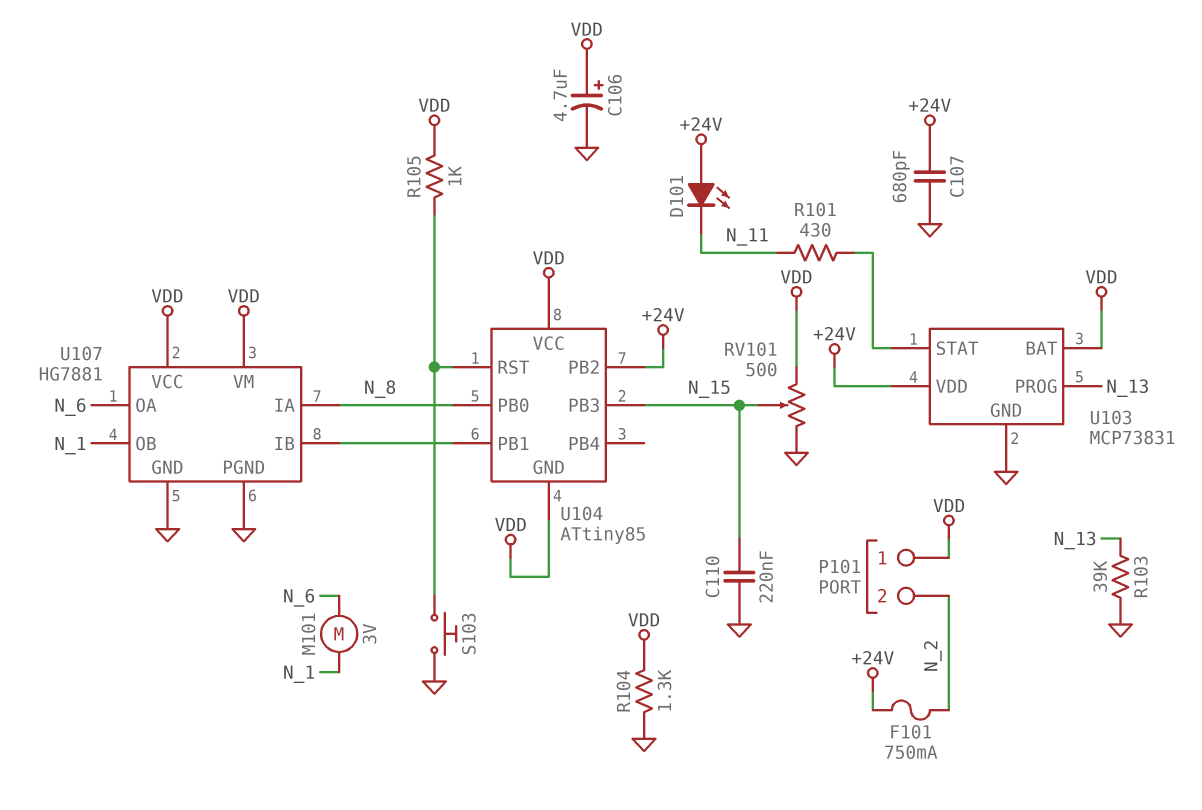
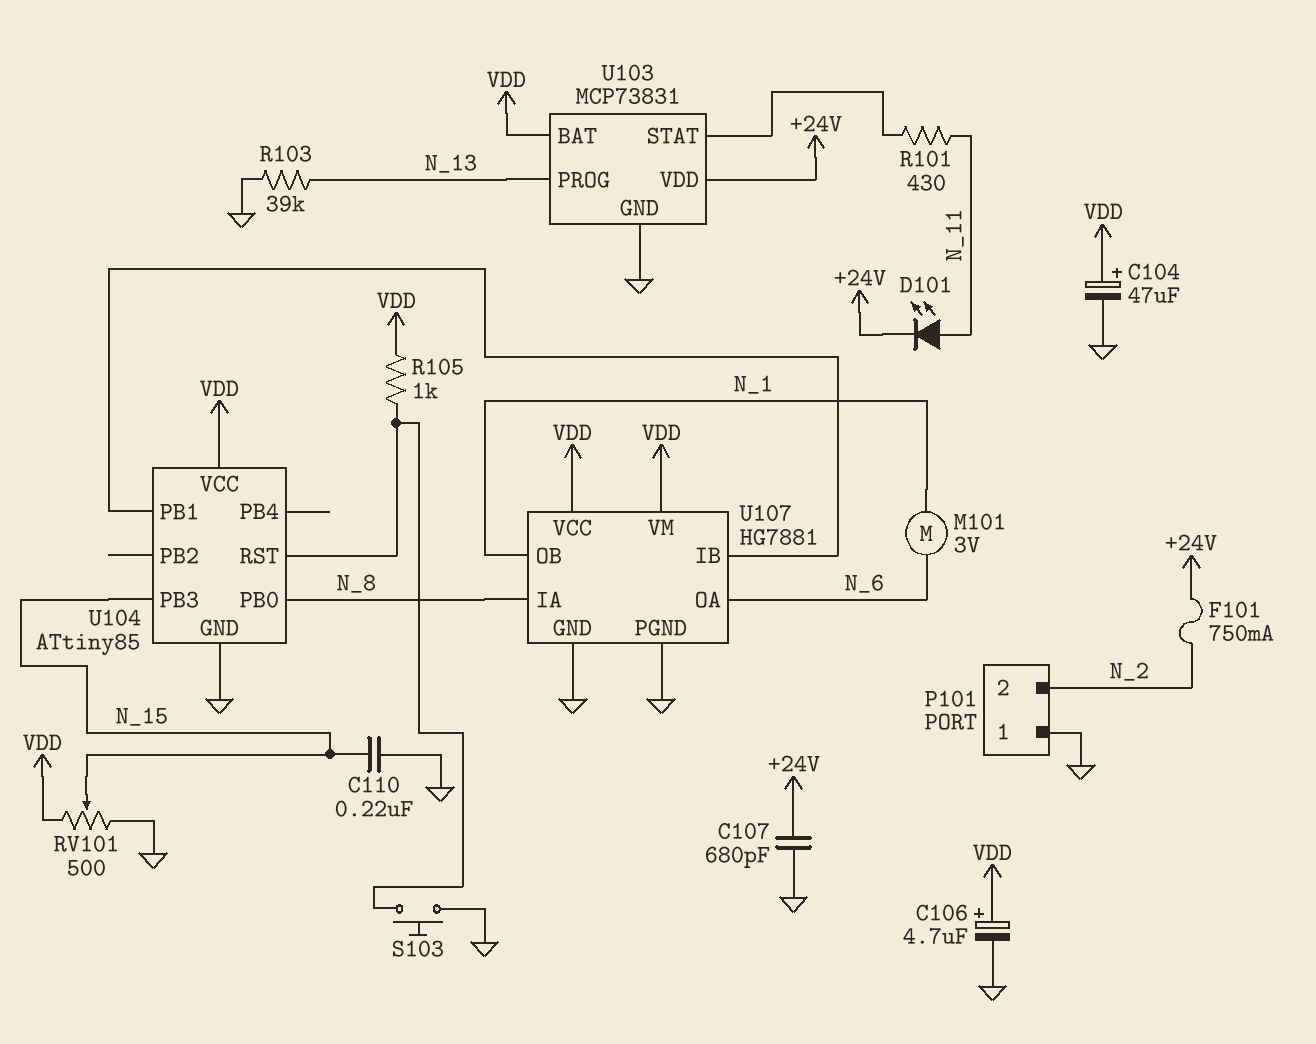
C104: none -> 47uF (plus VDD, minus GND)
D101: LED (A +24V, K N_11) -> LED (A N_11, K +24V)
P101 pin 1: VDD -> GND
R104: 1.3k (GND, VDD) -> none
U104 pin GND: VDD -> GND
U104 pin PB2: +24V -> none

